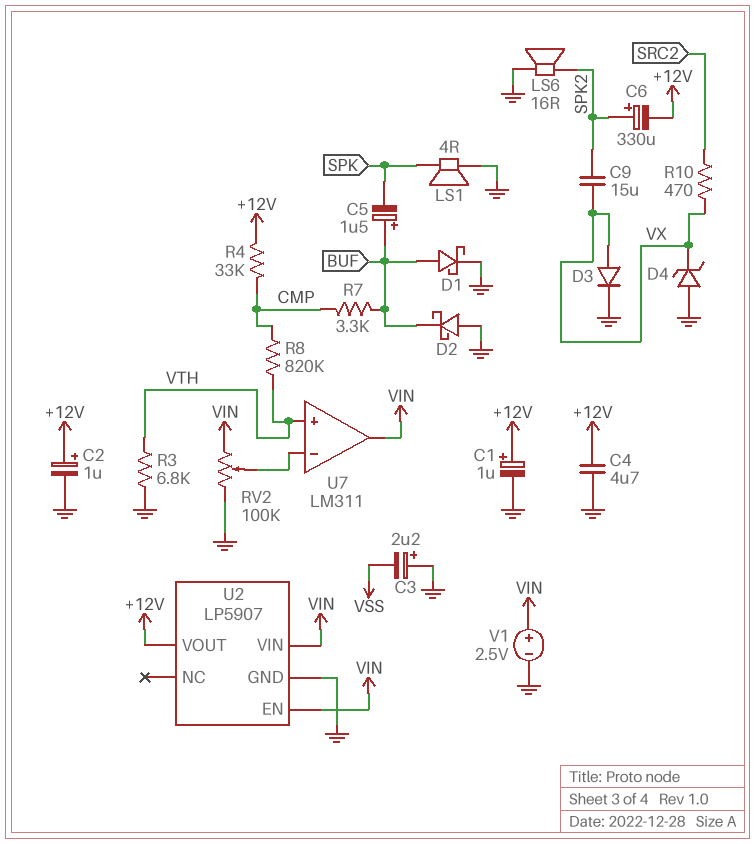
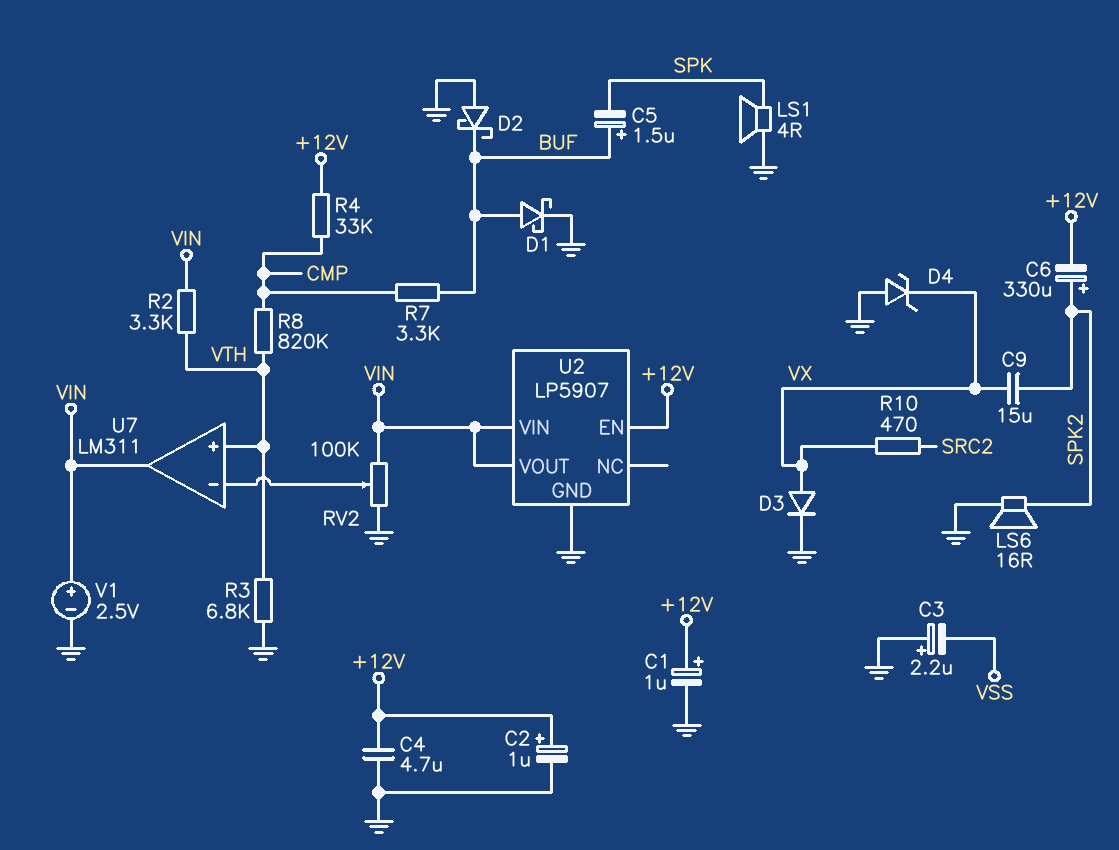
R2: none -> 3.3k (VIN, VTH)
U2 pin EN: VIN -> +12V
U2 pin VOUT: +12V -> VIN

